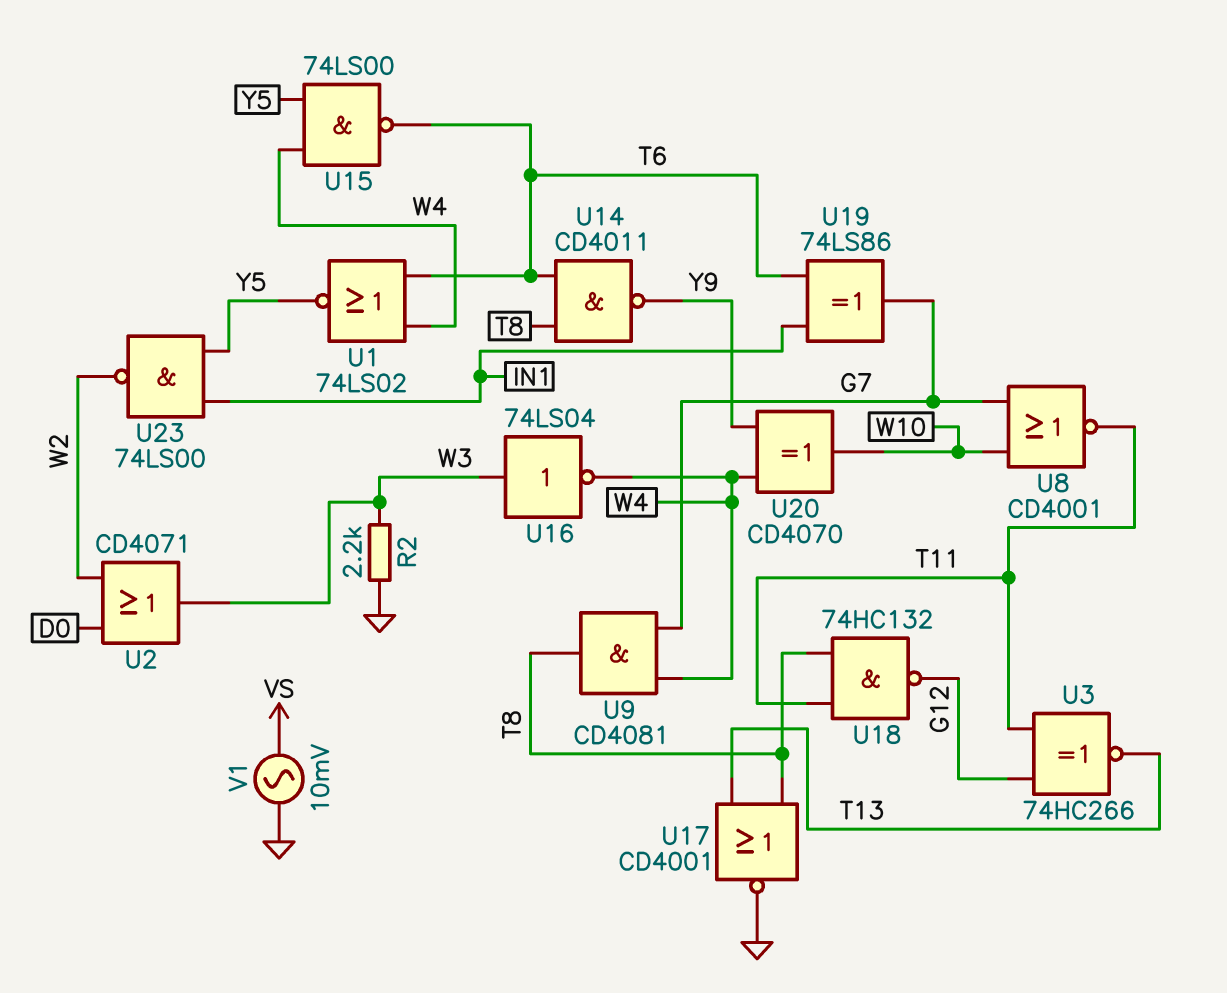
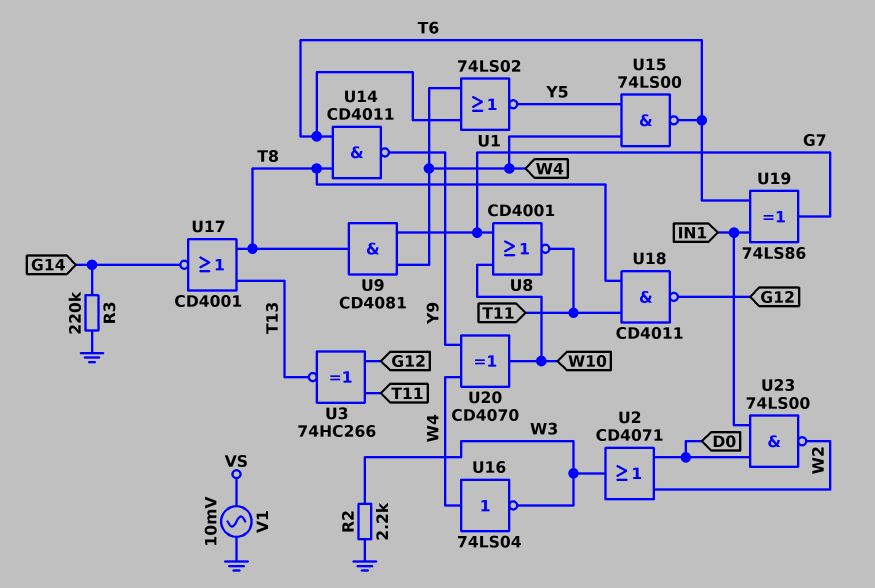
R3: none -> 220k (G14, GND)
U16: NOT 74LS04 (in W3, out W4) -> NOT 74LS04 (in W4, out W3)
U17: NOR CD4001 (in T8, in T13, out GND) -> NOR CD4001 (in T8, in T13, out G14)
U18: NAND 74HC132 (in T8, in T11, out G12) -> NAND CD4011 (in T8, in T11, out G12)
U23: NAND 74LS00 (in IN1, in Y5, out W2) -> NAND 74LS00 (in D0, in IN1, out W2)

